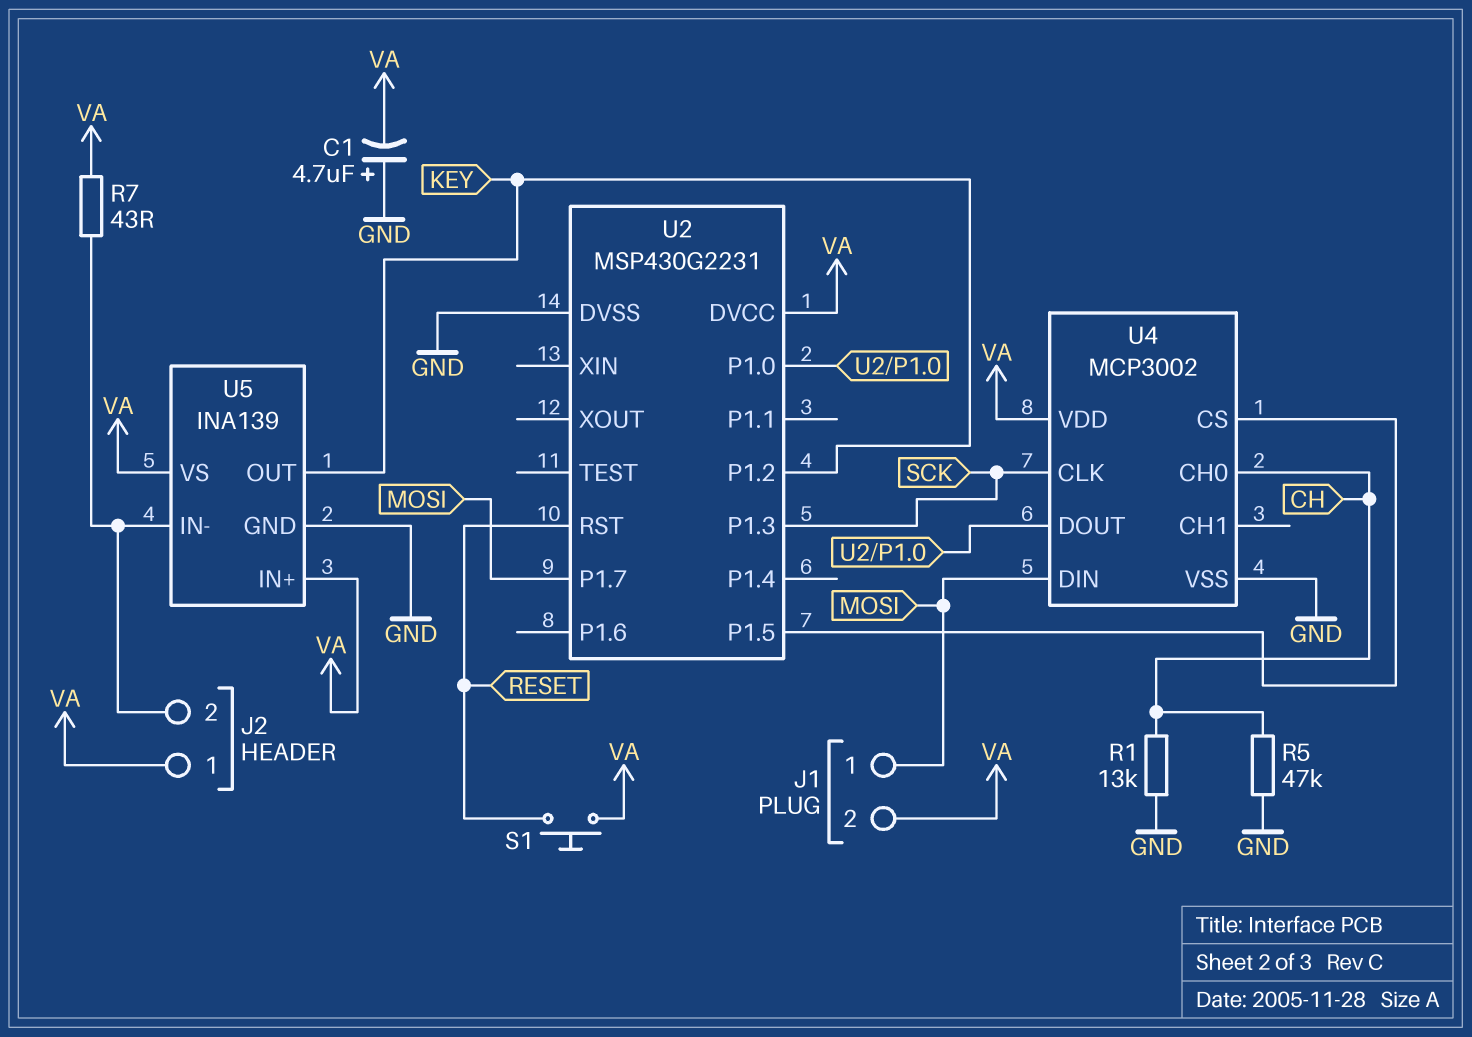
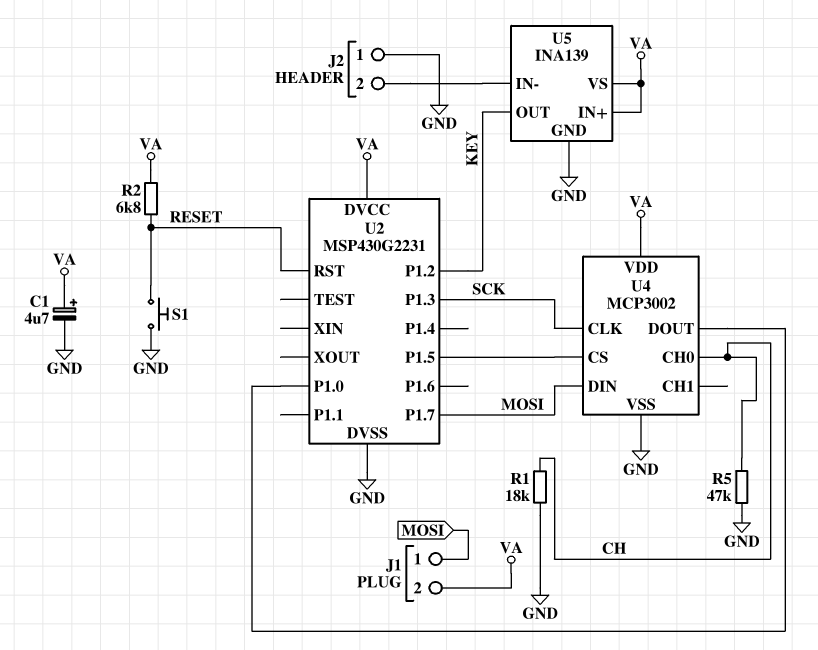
C1: 4.7uF (plus GND, minus VA) -> 4.7uF (plus VA, minus GND)
J2 pin 1: VA -> GND
R1: 13k (CH, GND) -> 18k (CH, GND)
R2: none -> 6.8k (RESET, VA)
R7: 43 (J2/2, VA) -> none
S1: button (RESET, VA) -> button (GND, RESET)

